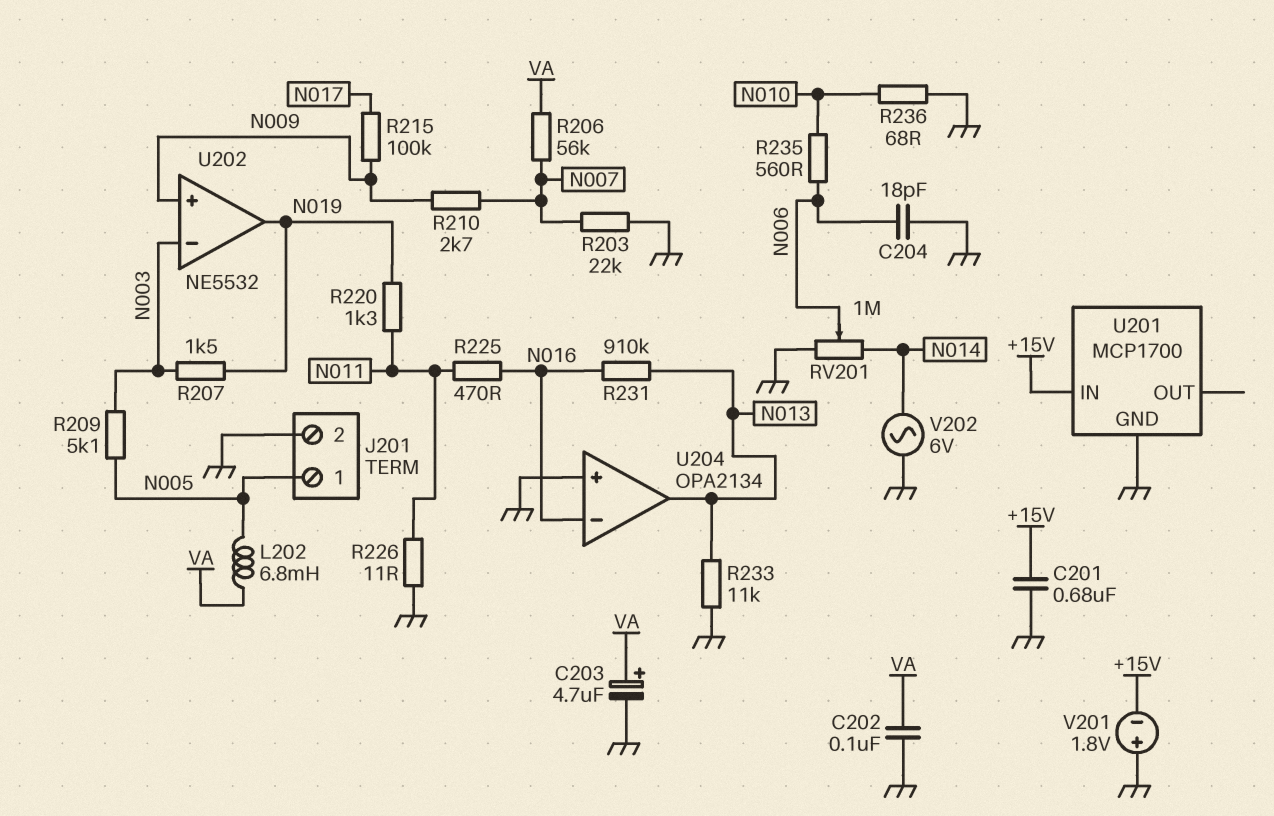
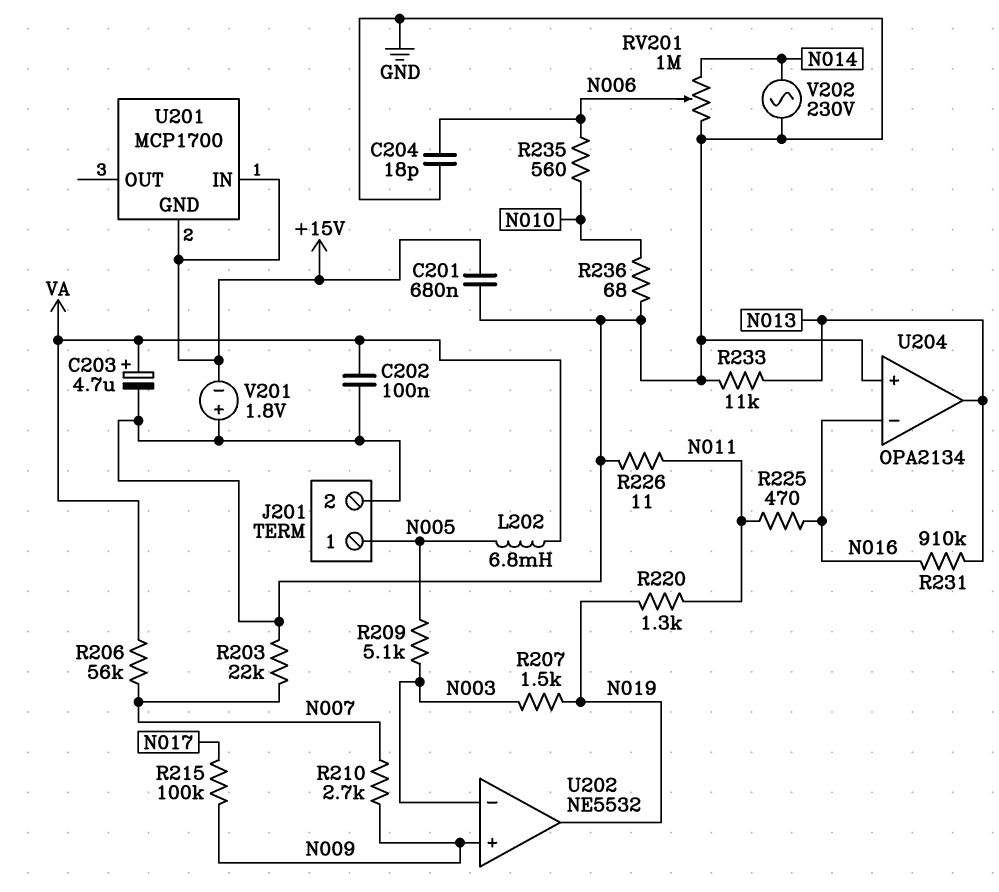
U201 pin GND: GND -> +15V
V202: AC 6V (GND, N014) -> AC 230V (GND, N014)

